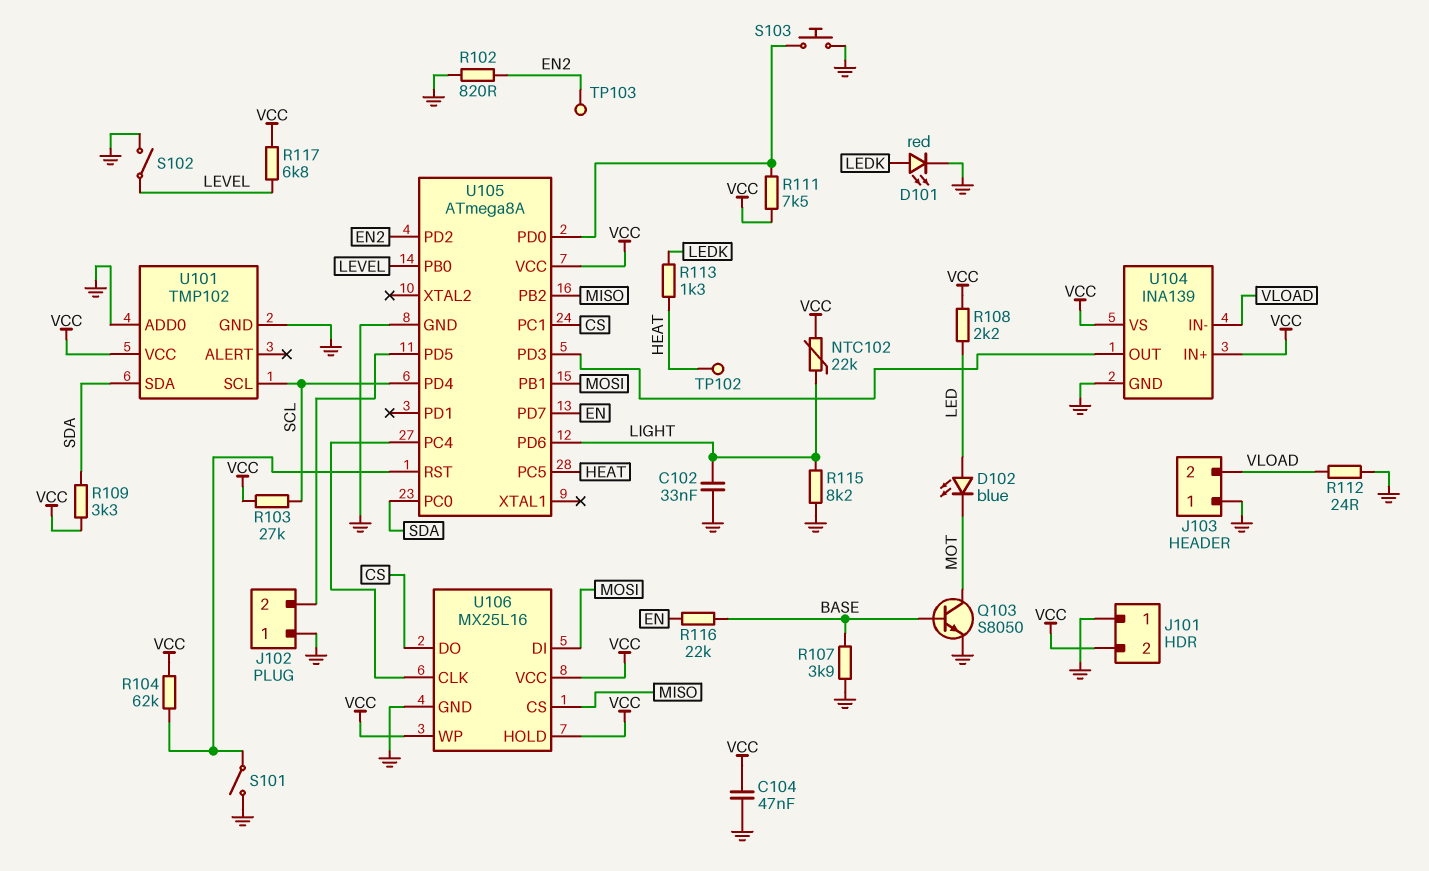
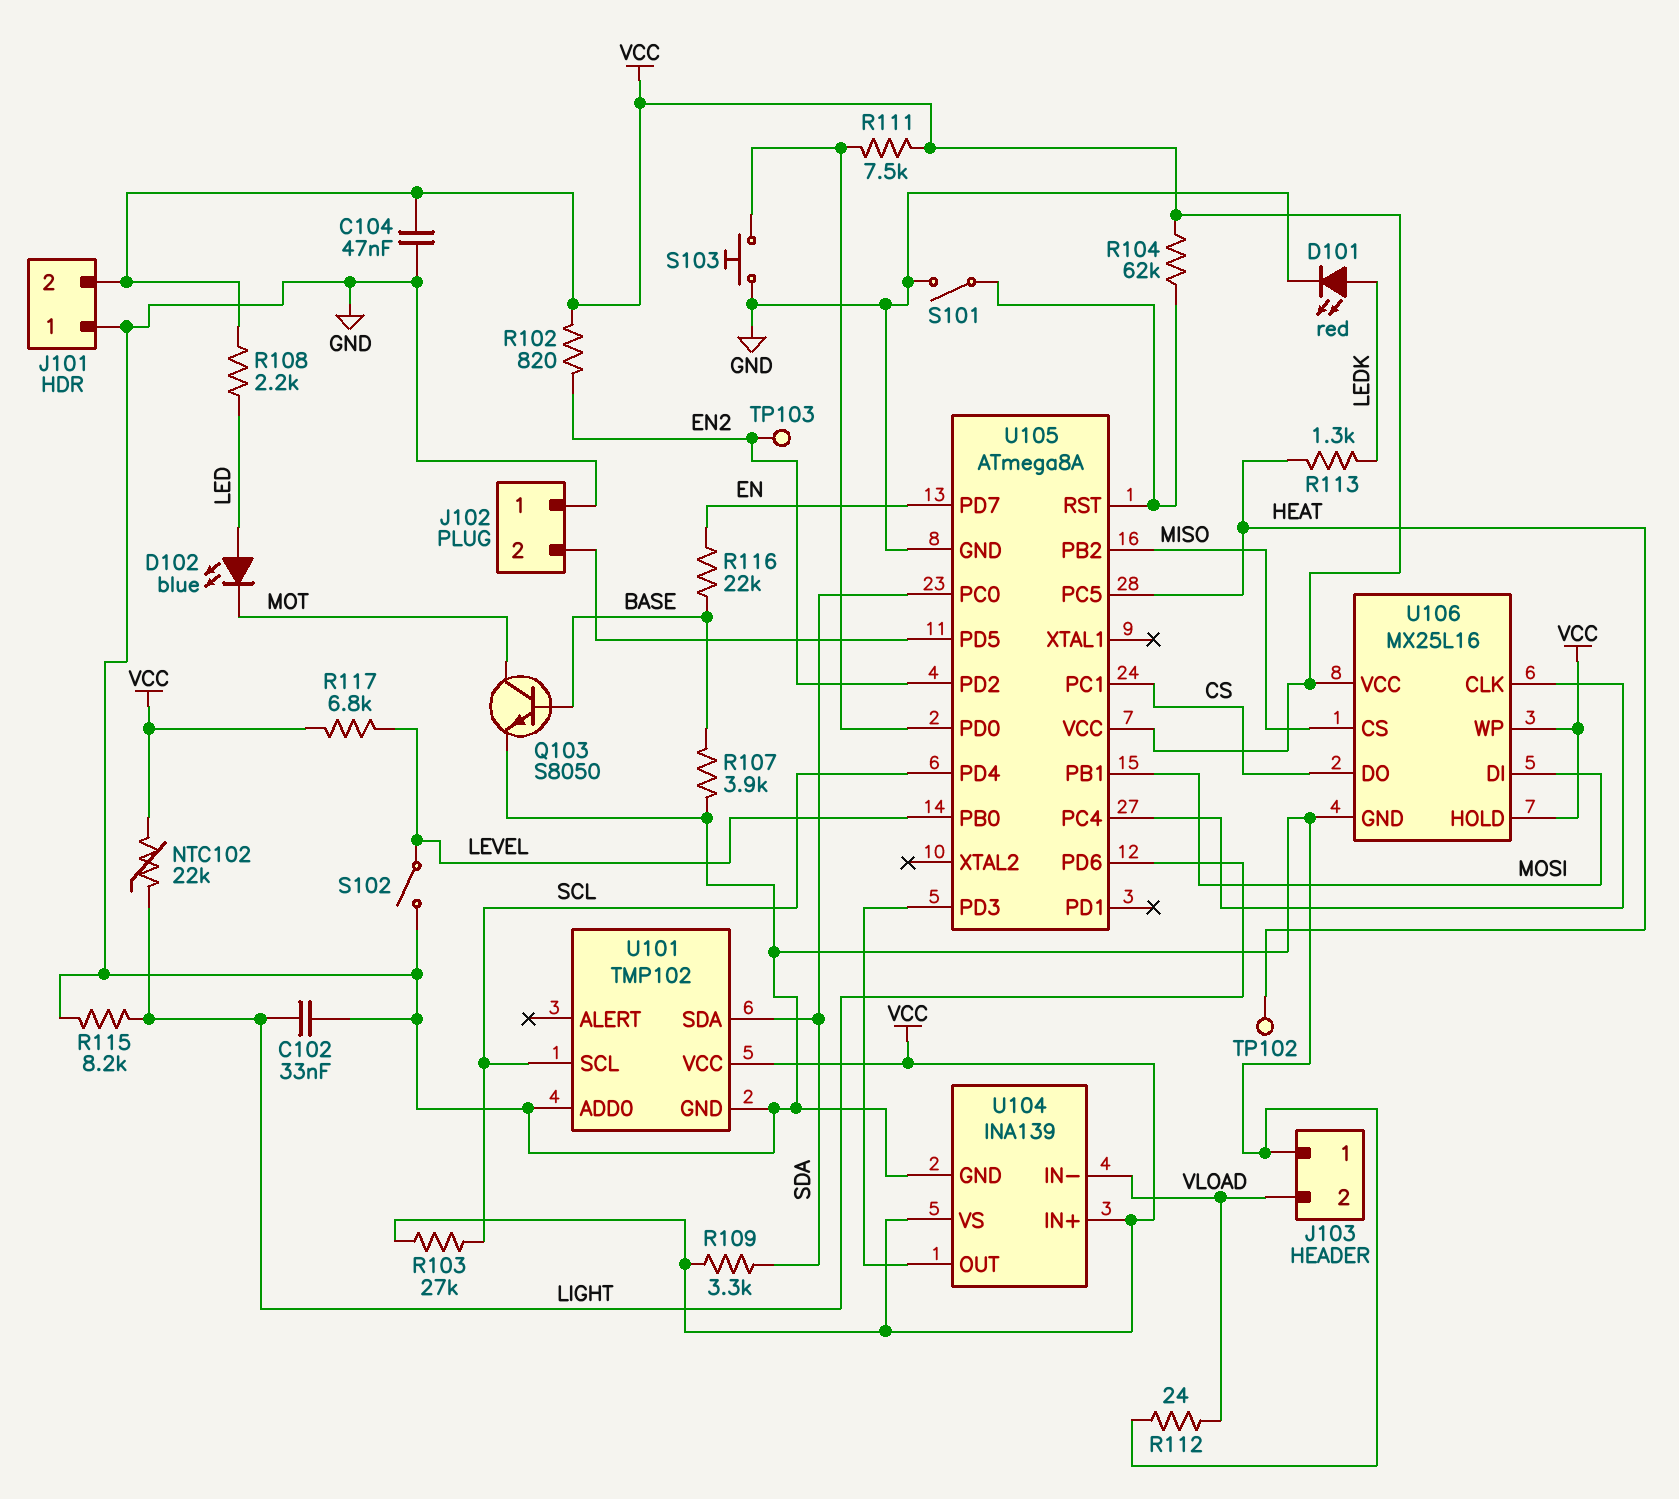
R102: 820 (EN2, GND) -> 820 (EN2, VCC)

